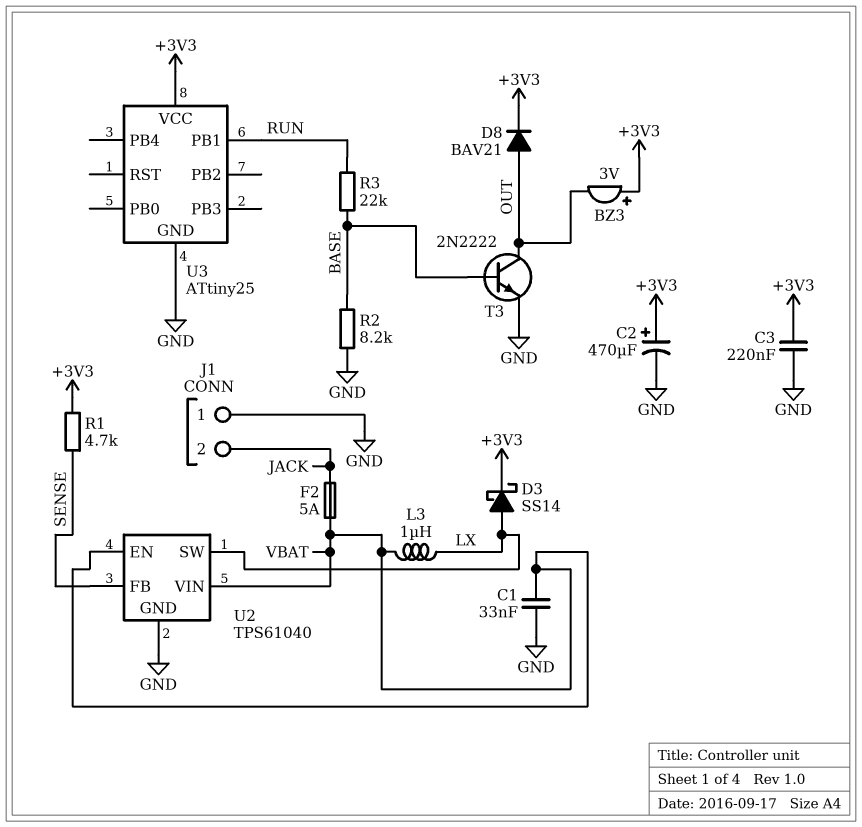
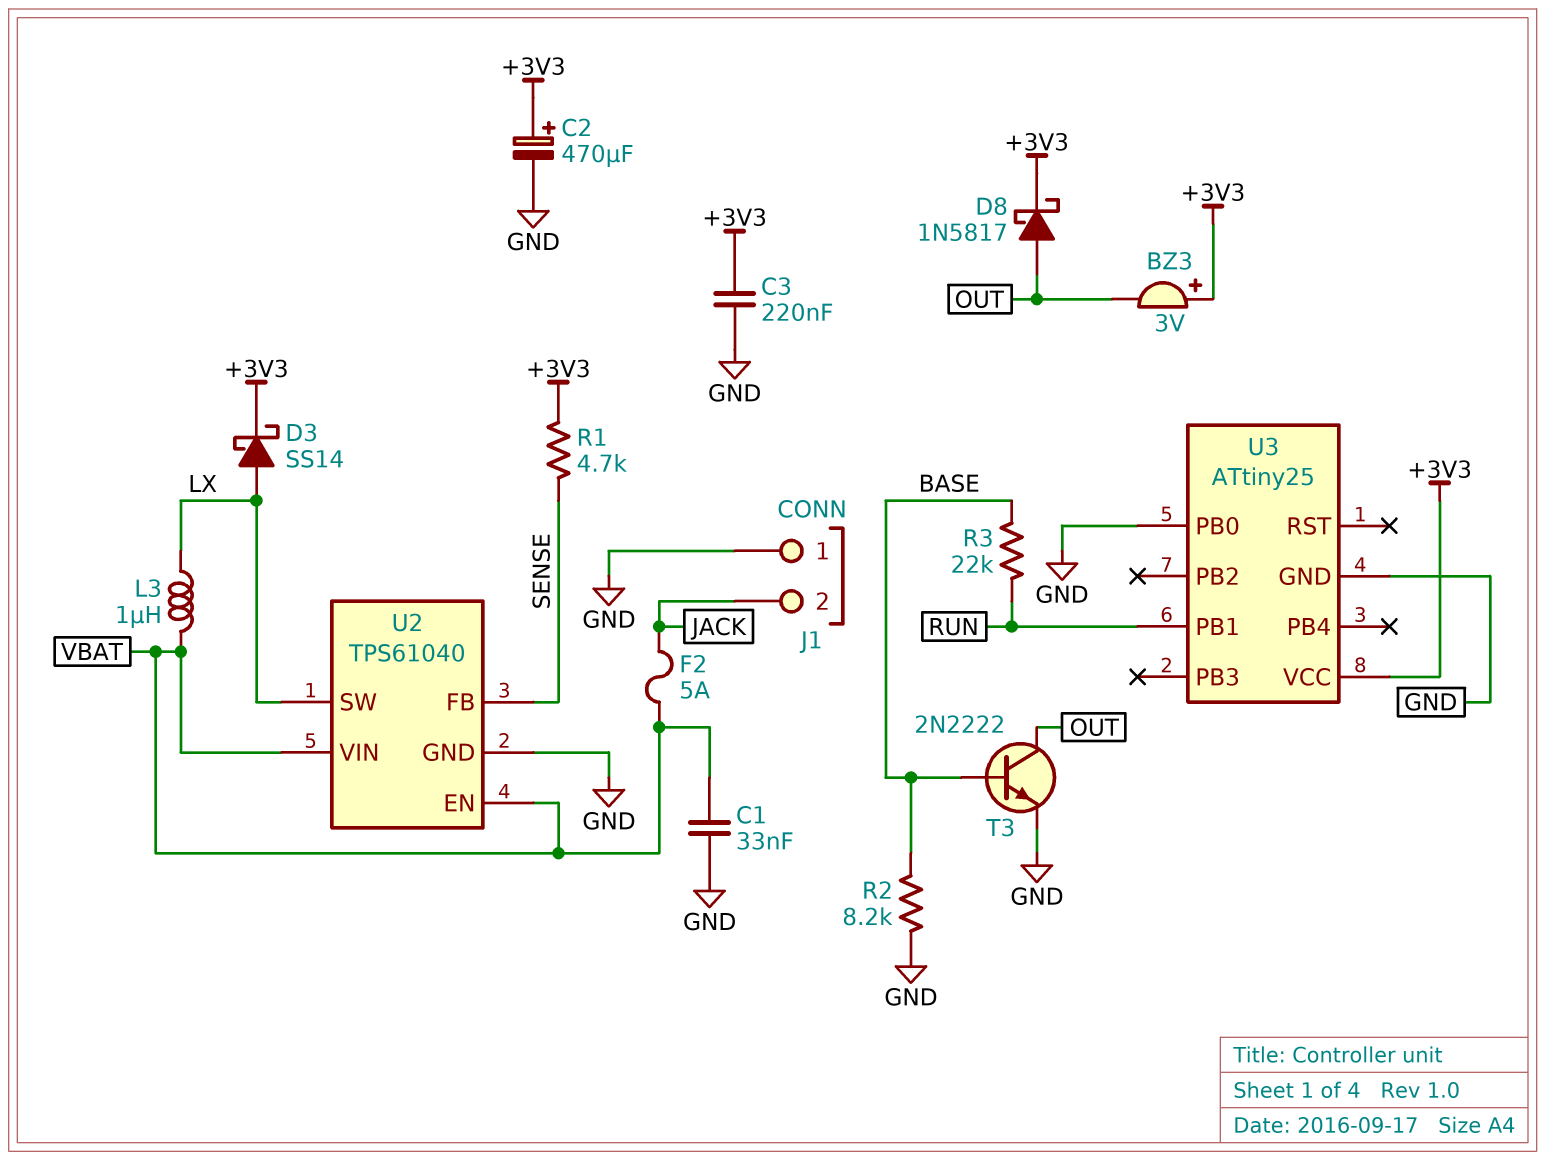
D8: diode BAV21 (A OUT, K +3V3) -> schottky 1N5817 (A OUT, K +3V3)
U3 pin PB0: none -> GND

